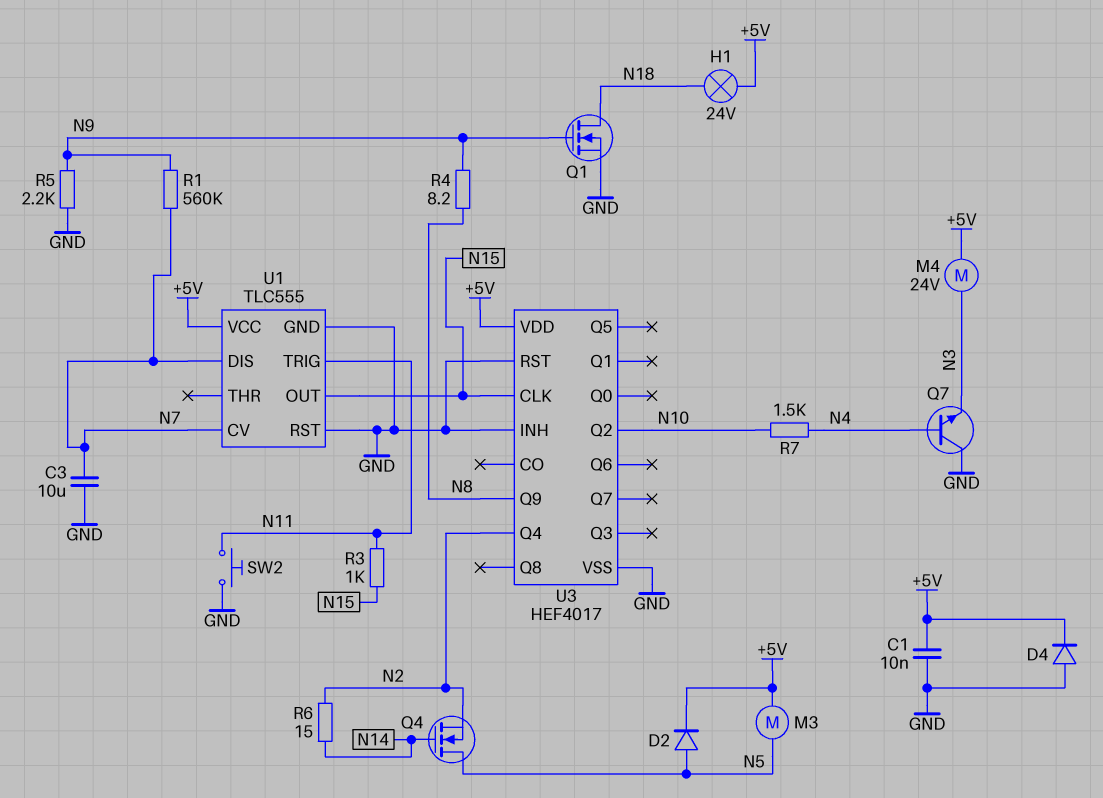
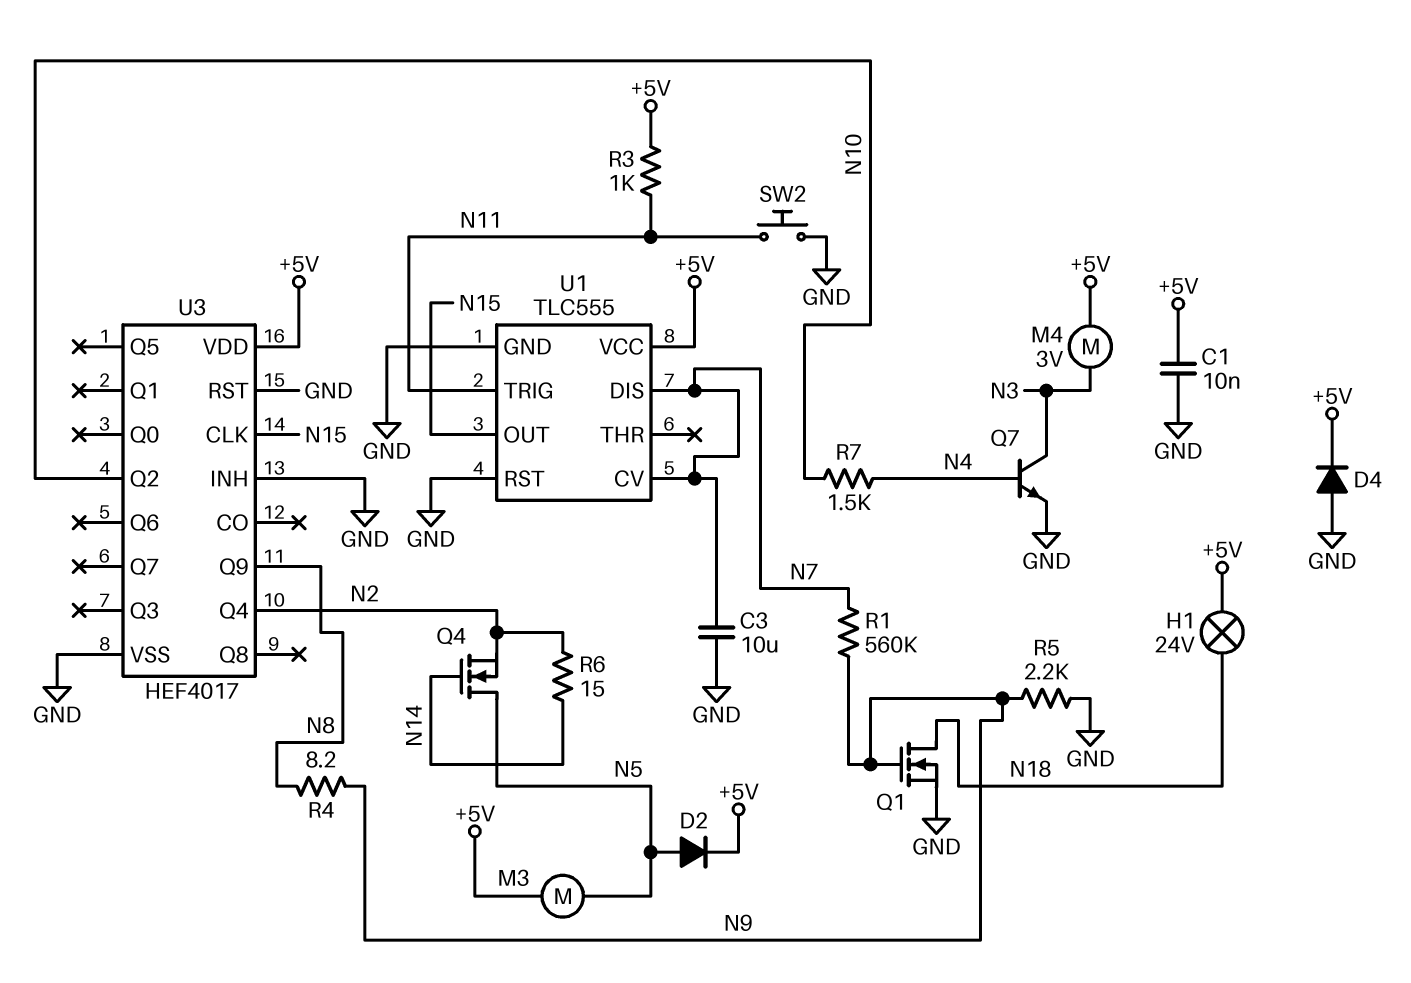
M4: motor 24V (+5V, N3) -> motor 3V (+5V, N3)
Q7: NPN (B N4, C GND, E N3) -> NPN (B N4, C N3, E GND)
R3: 1k (N11, N15) -> 1k (+5V, N11)

